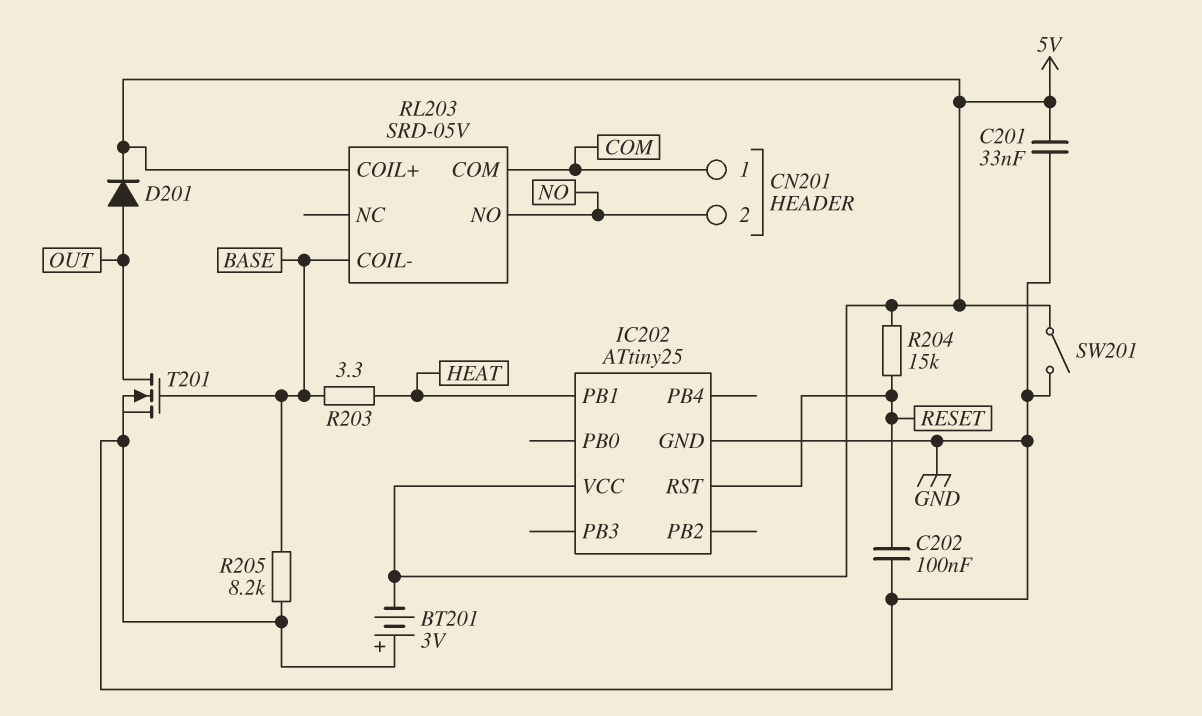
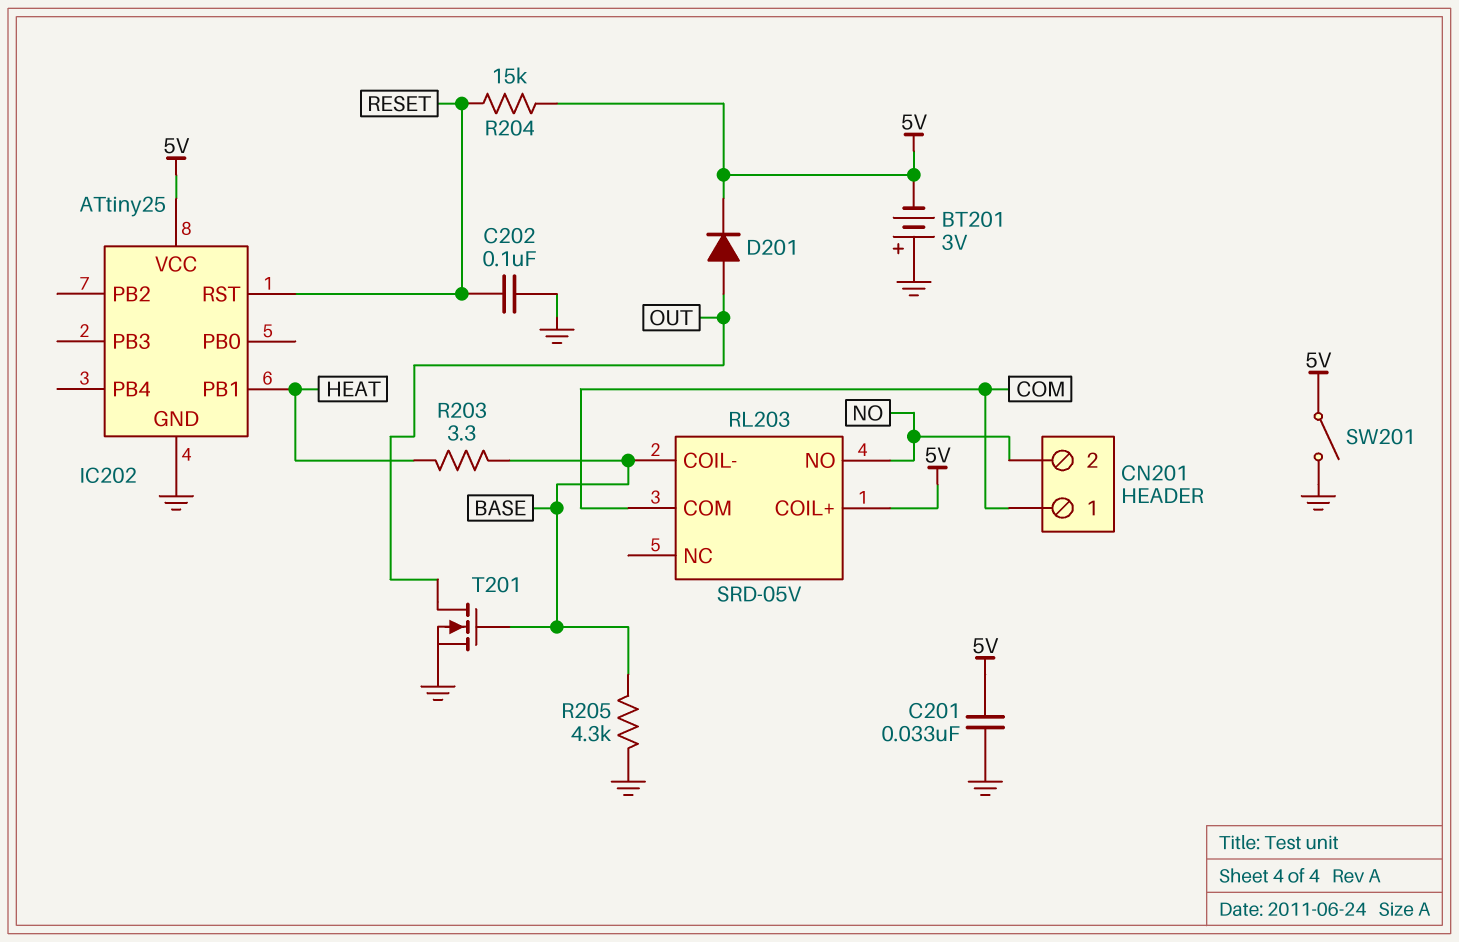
R205: 8.2k (BASE, GND) -> 4.3k (BASE, GND)

